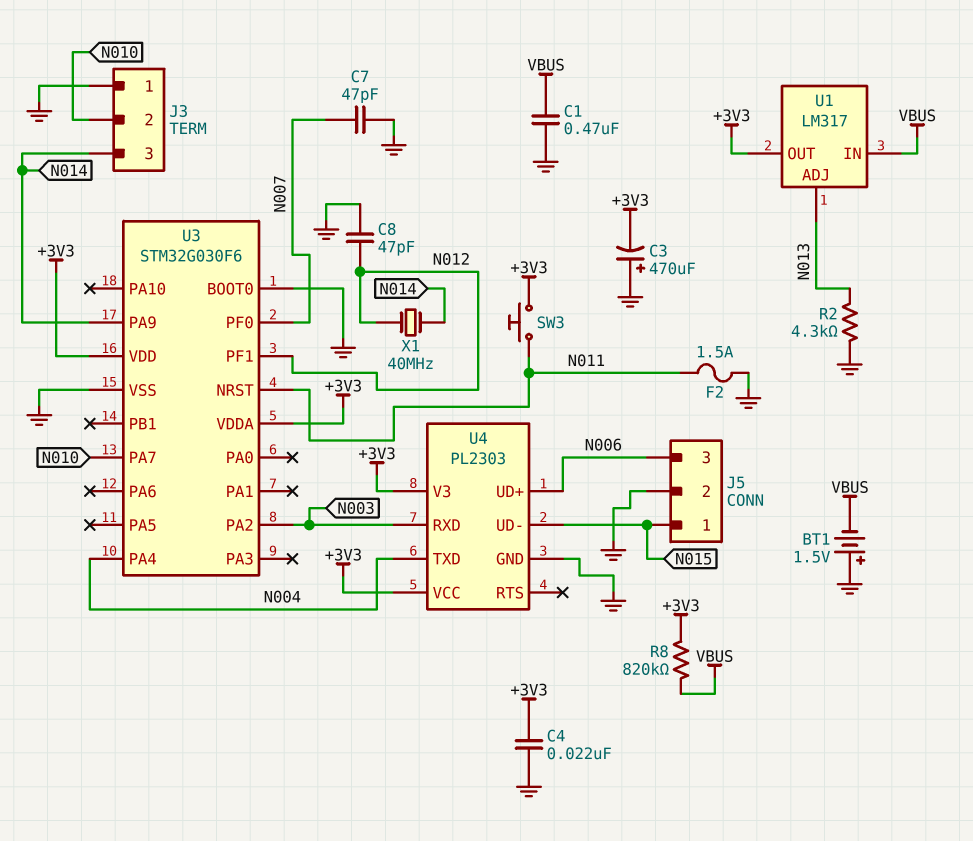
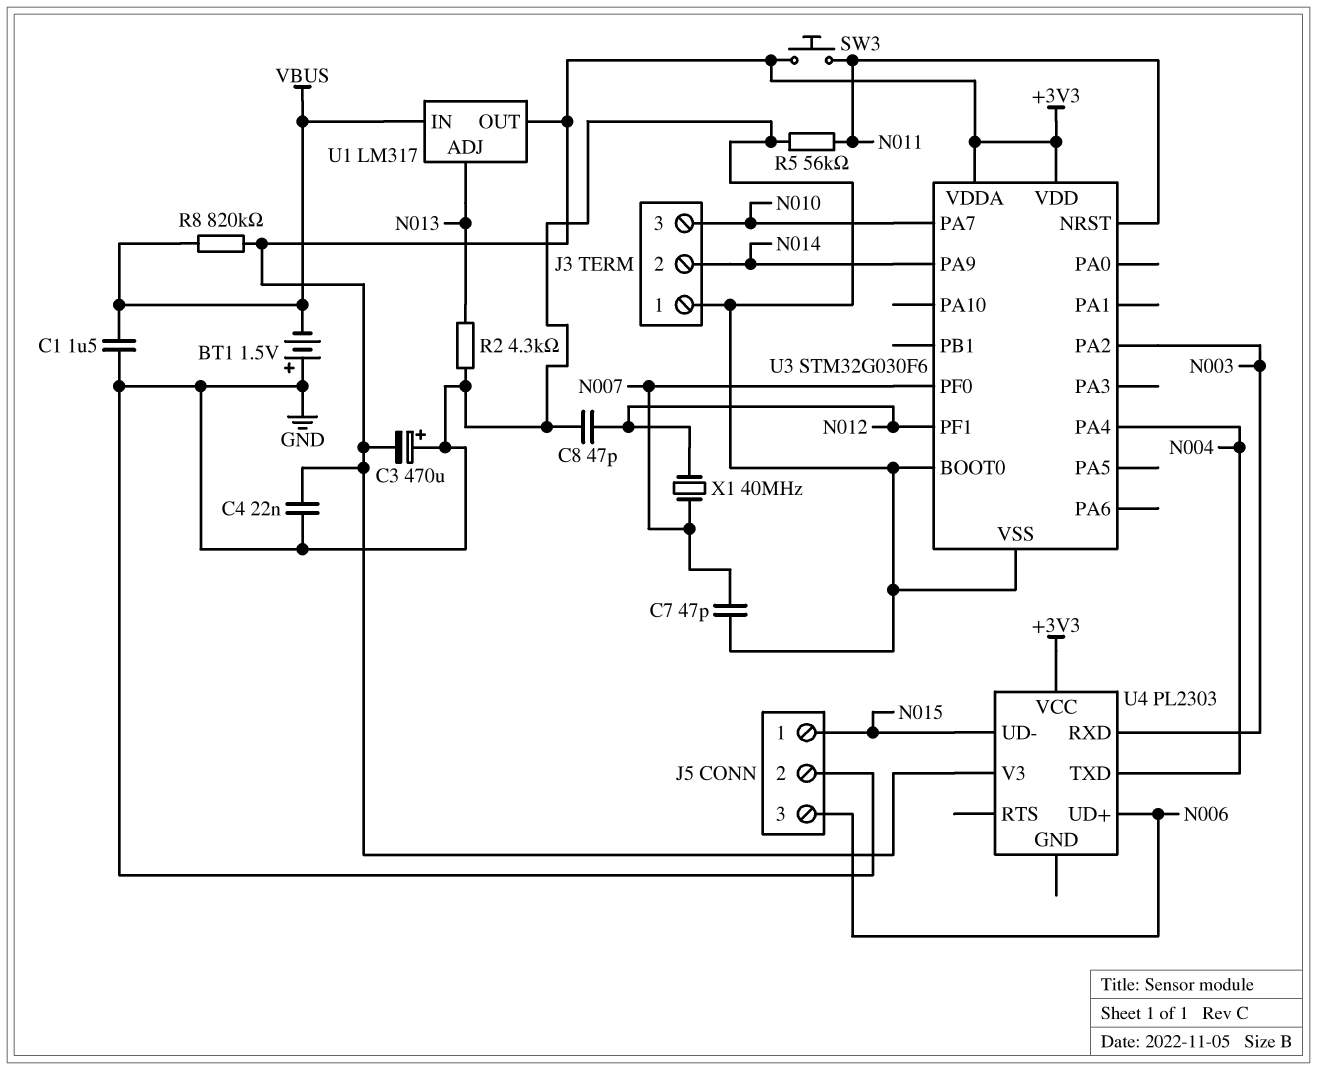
C1: 470nF (GND, VBUS) -> 1.5uF (GND, VBUS)
F2: 1.5A (GND, N011) -> none
J3 pin 2: N010 -> N014
J3 pin 3: N014 -> N010
R5: none -> 56k (GND, N011)
U4 pin GND: GND -> none
X1: 40MHz (N012, N014) -> 40MHz (N007, N012)

